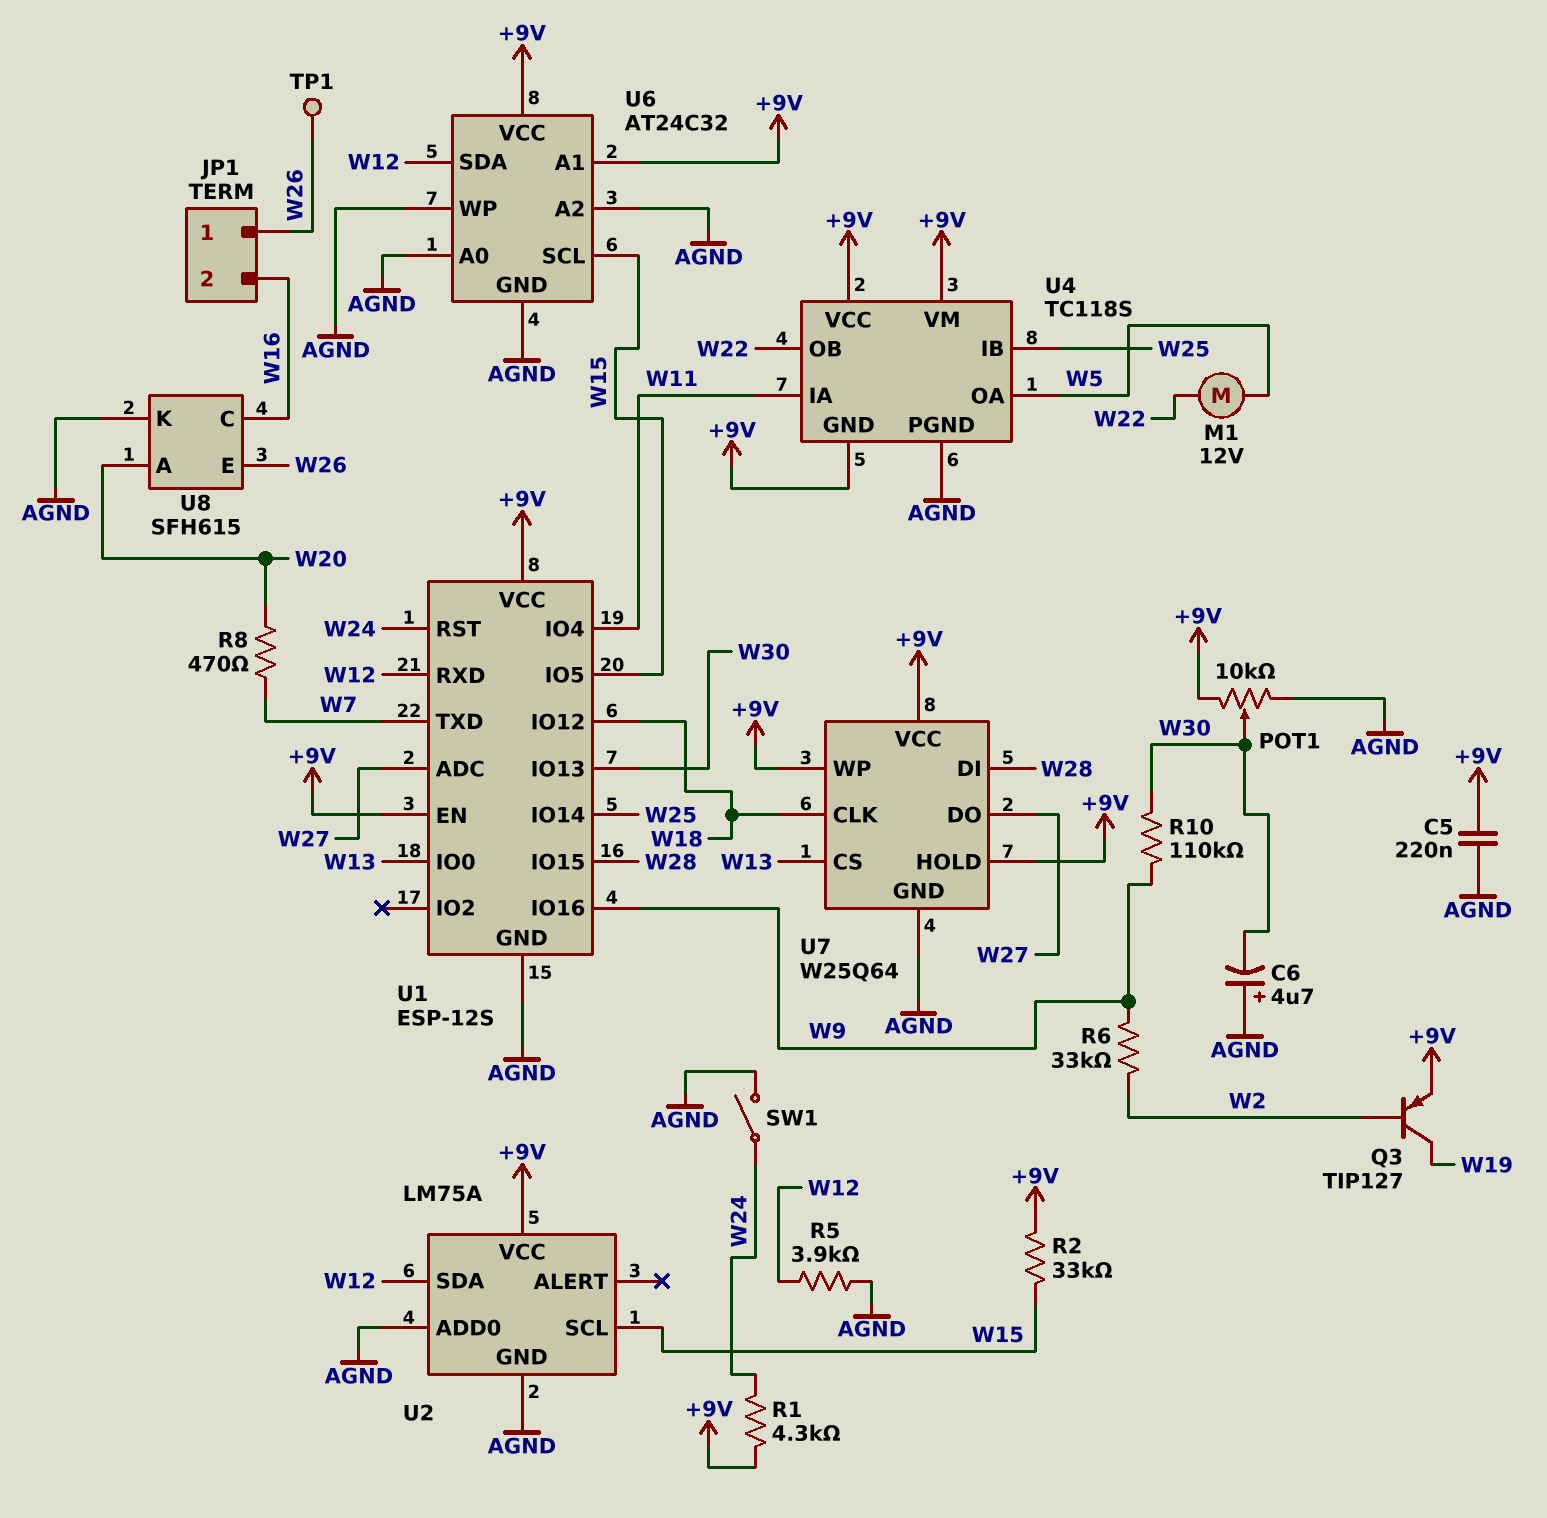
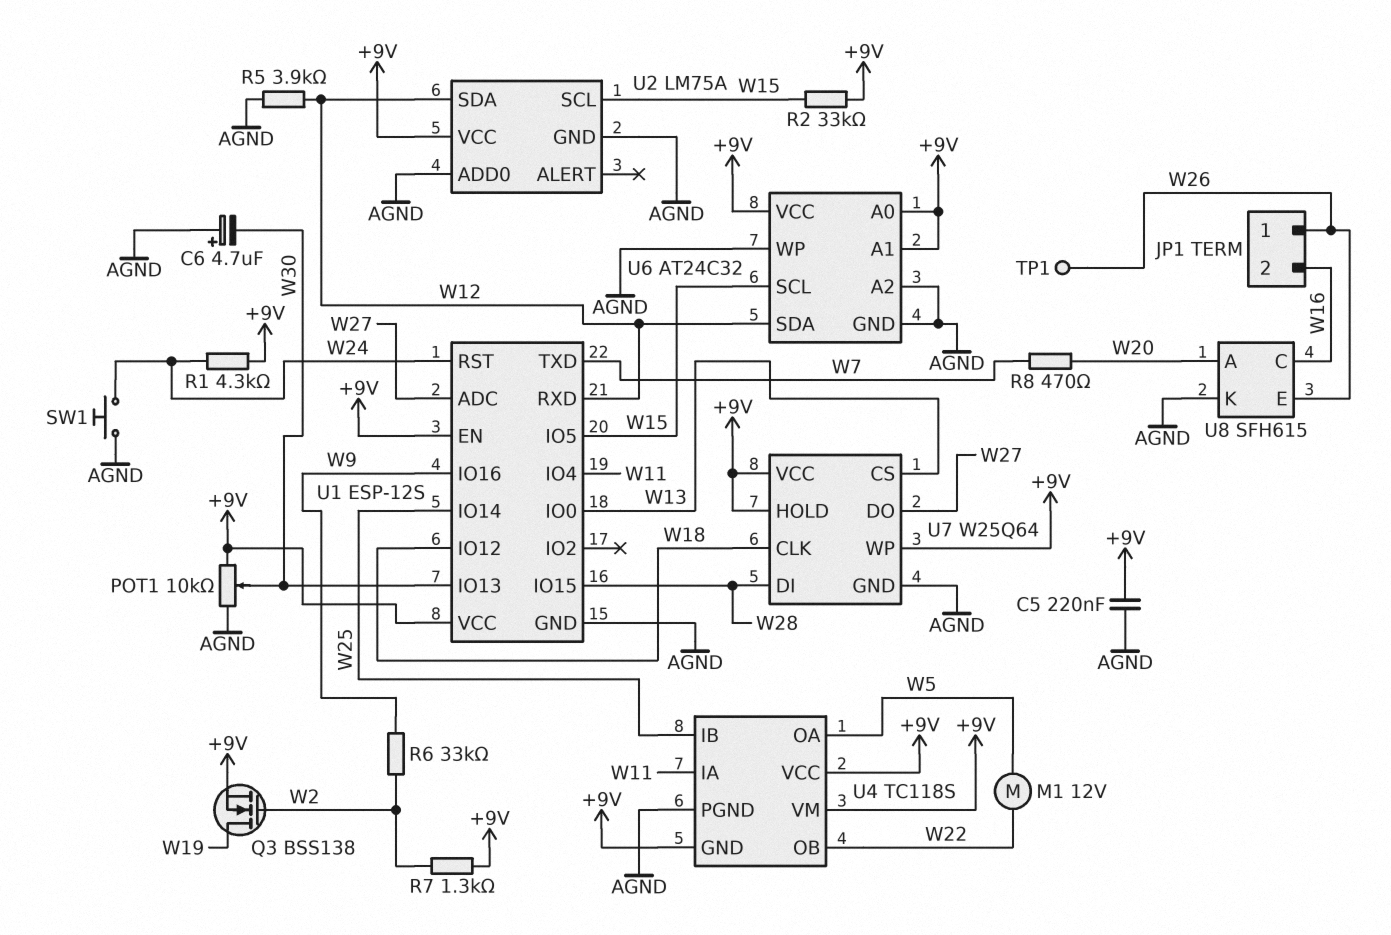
Q3: PNP TIP127 (B W2, C W19, E +9V) -> NMOS BSS138 (G W2, D W19, S +9V)
R7: none -> 1.3k (+9V, W2)
R10: 110k (W9, W30) -> none
SW1: switch (AGND, W24) -> button (AGND, W24)
U6 pin A0: AGND -> +9V

